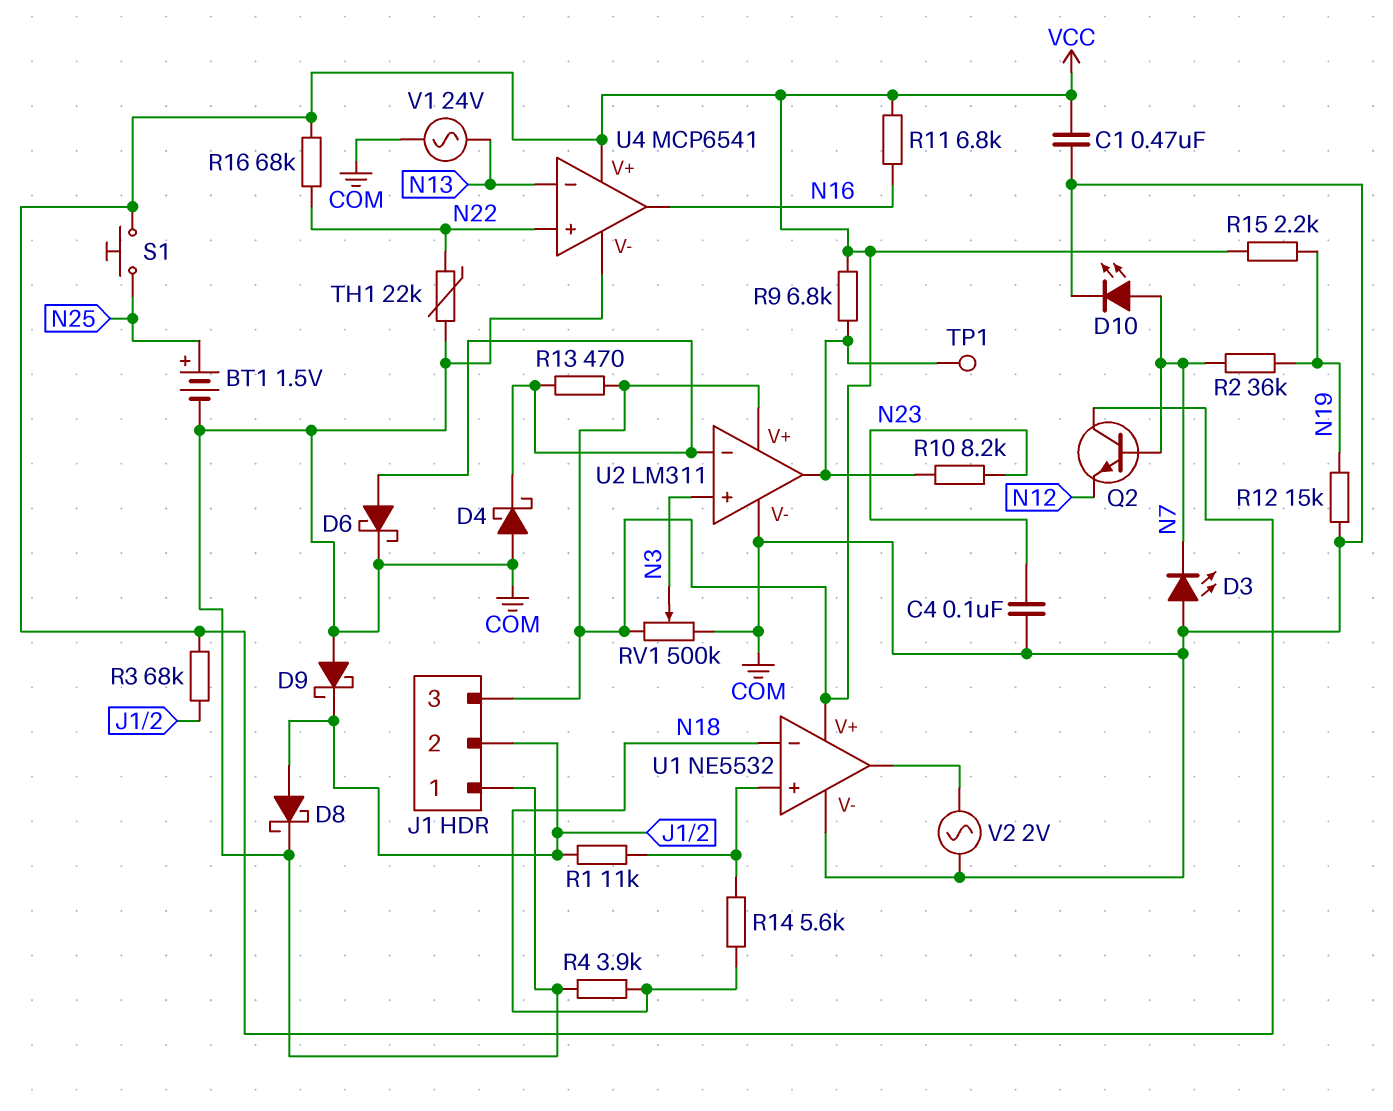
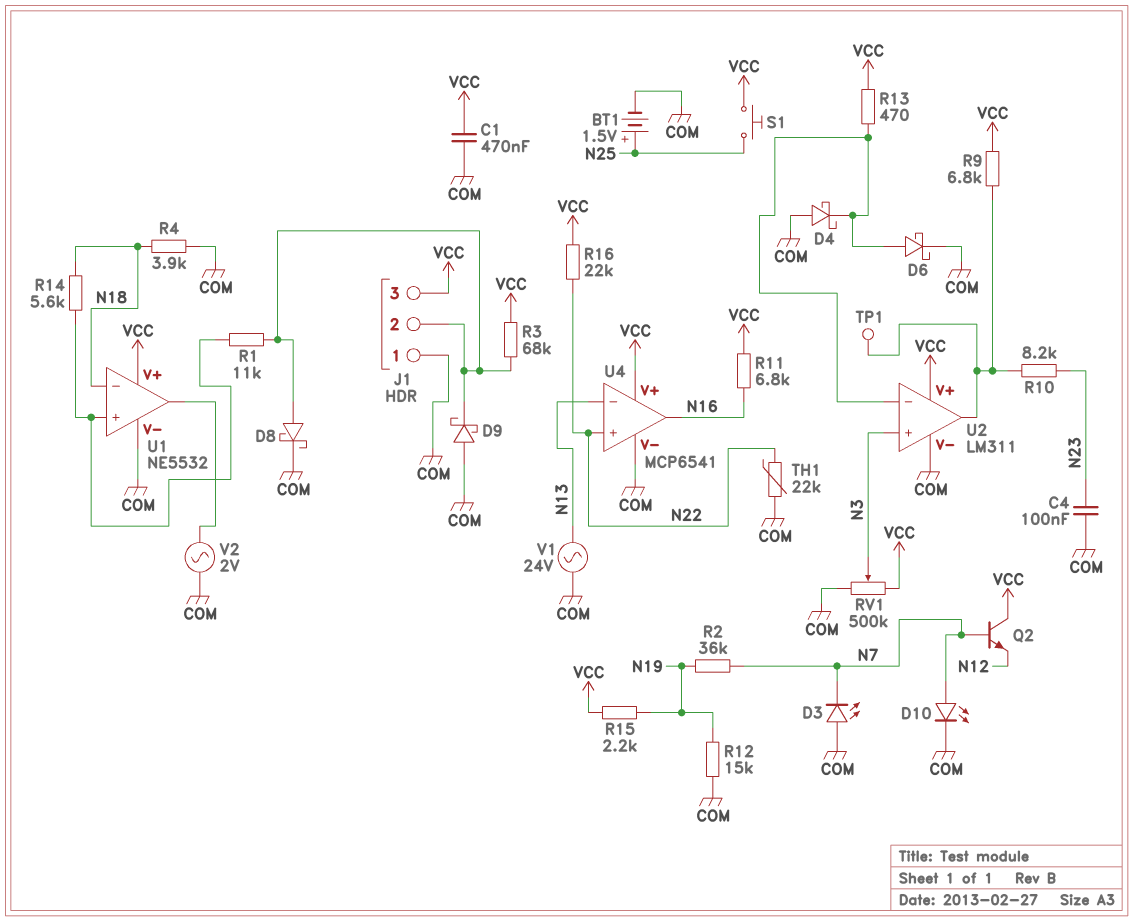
R16: 68k (N22, VCC) -> 22k (N22, VCC)

